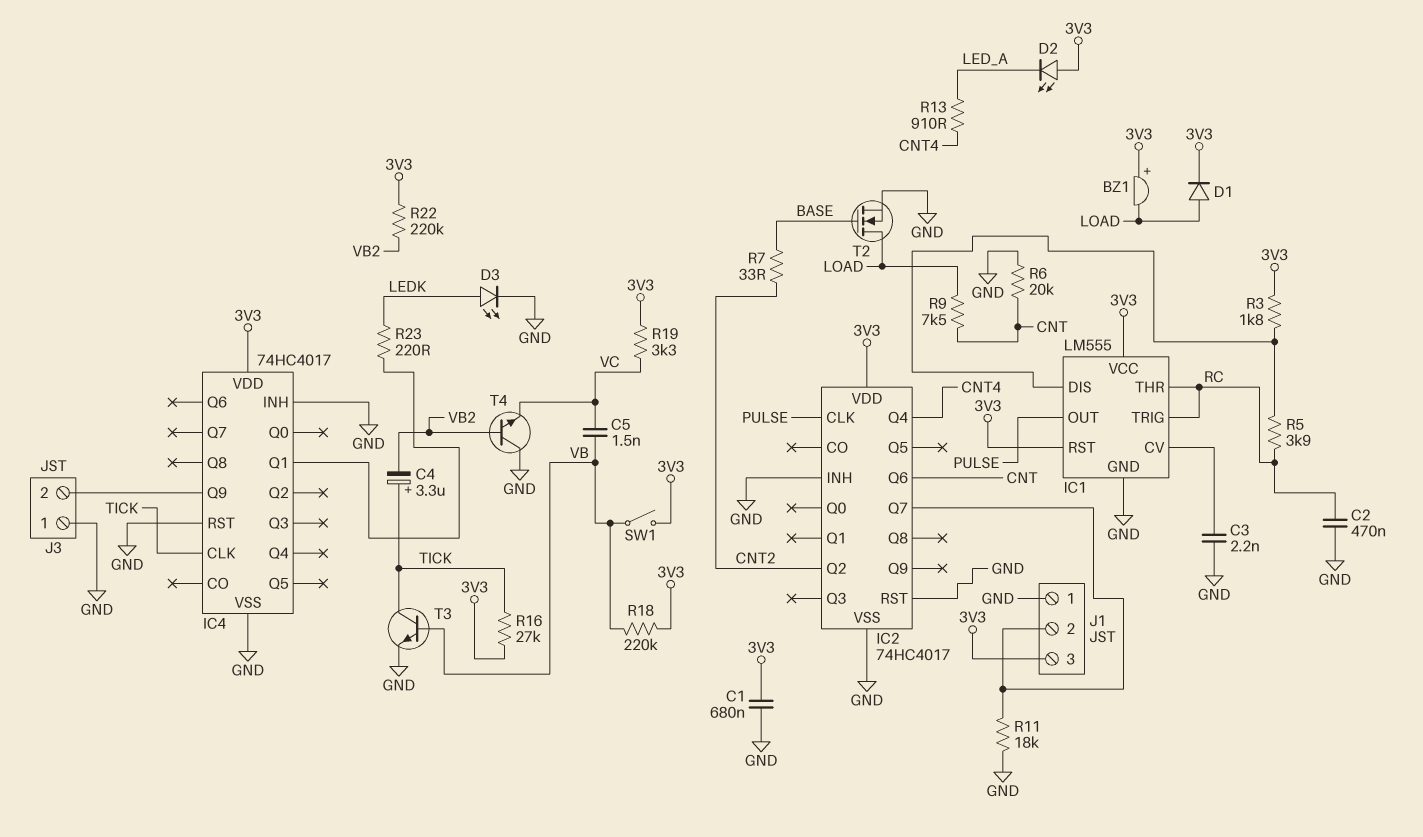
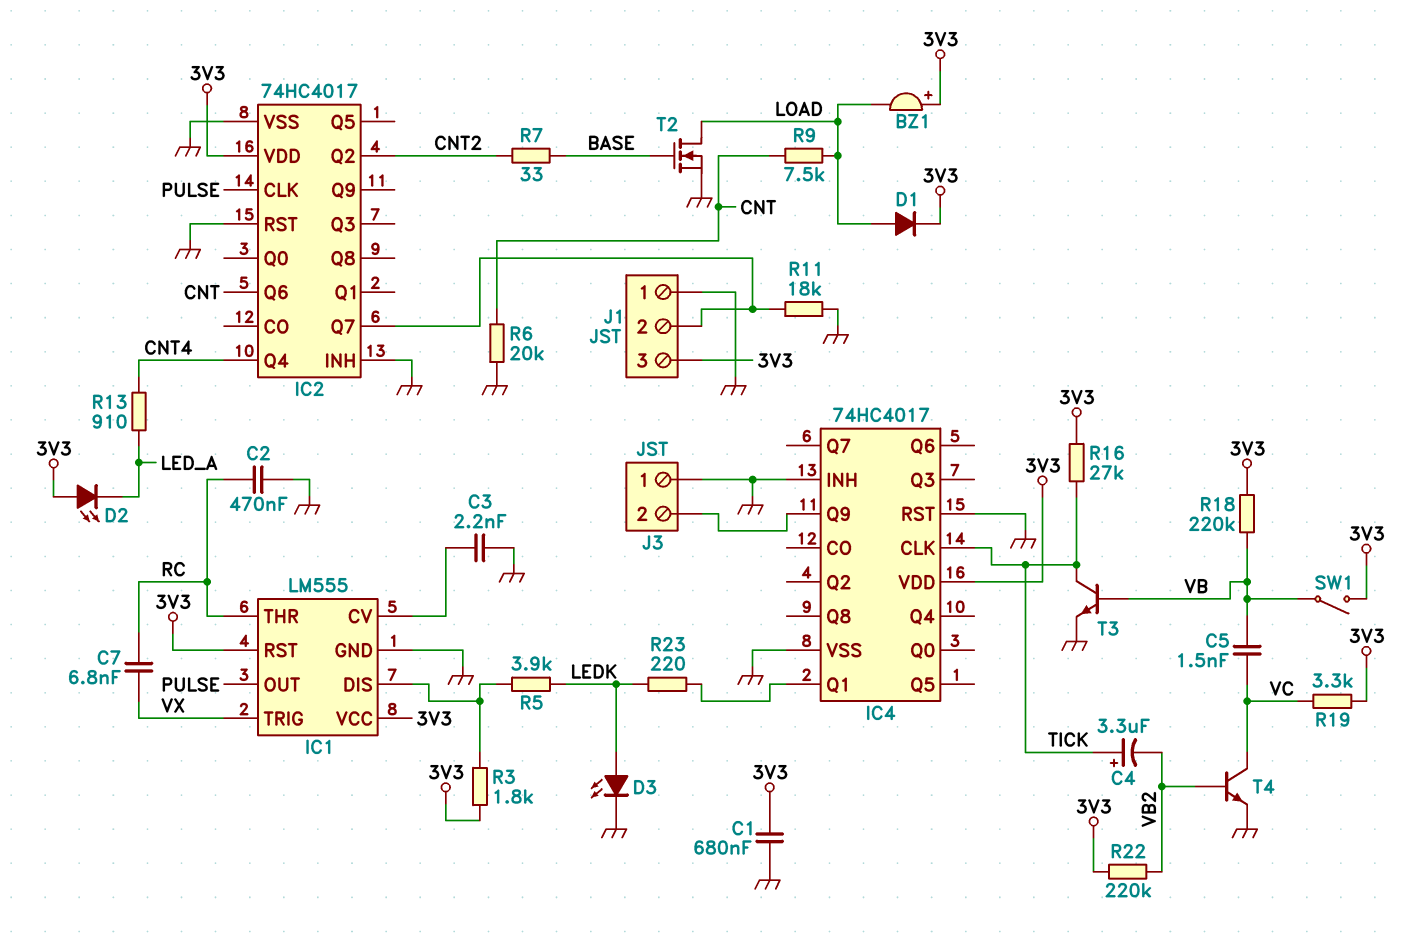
C7: none -> 6.8nF (RC, VX)
IC1 pin TRIG: RC -> VX
R5: 3.9k (IC1/DIS, RC) -> 3.9k (IC1/DIS, LEDK)
T4: NPN (B VB2, C GND, E VC) -> NPN (B VB2, C VC, E GND)

